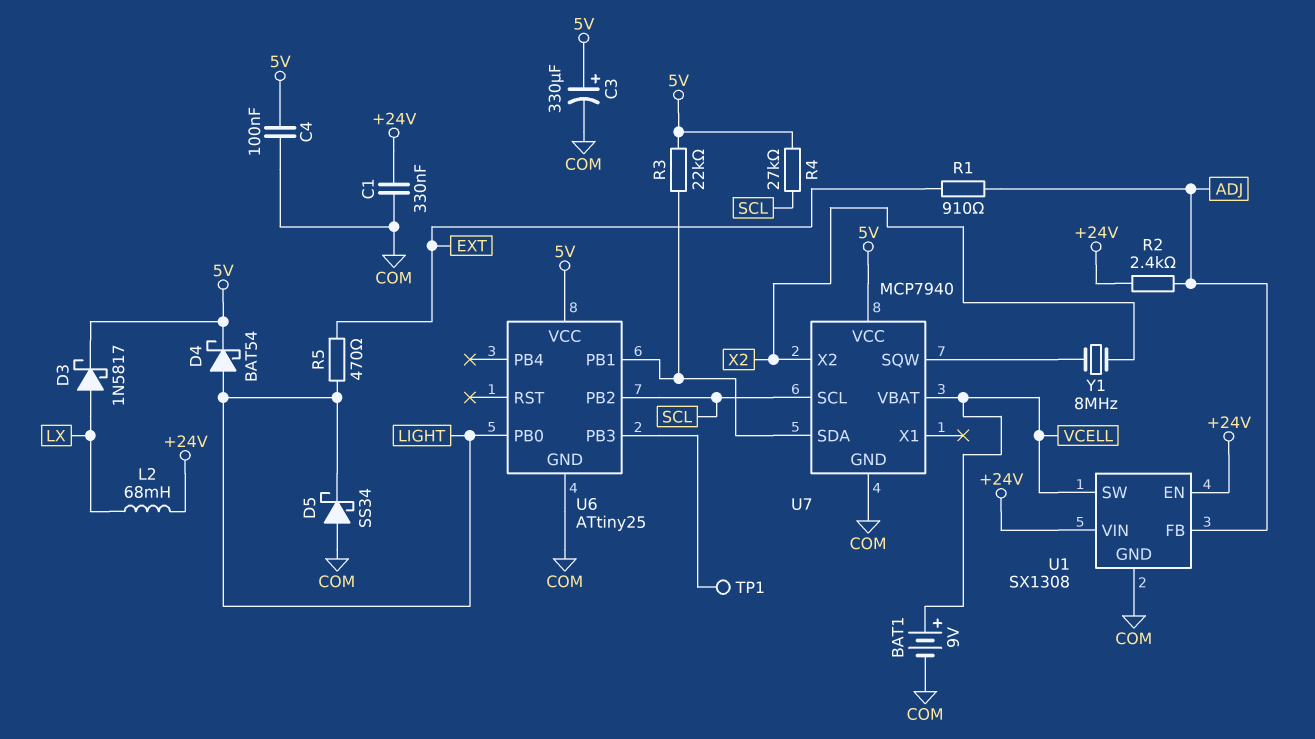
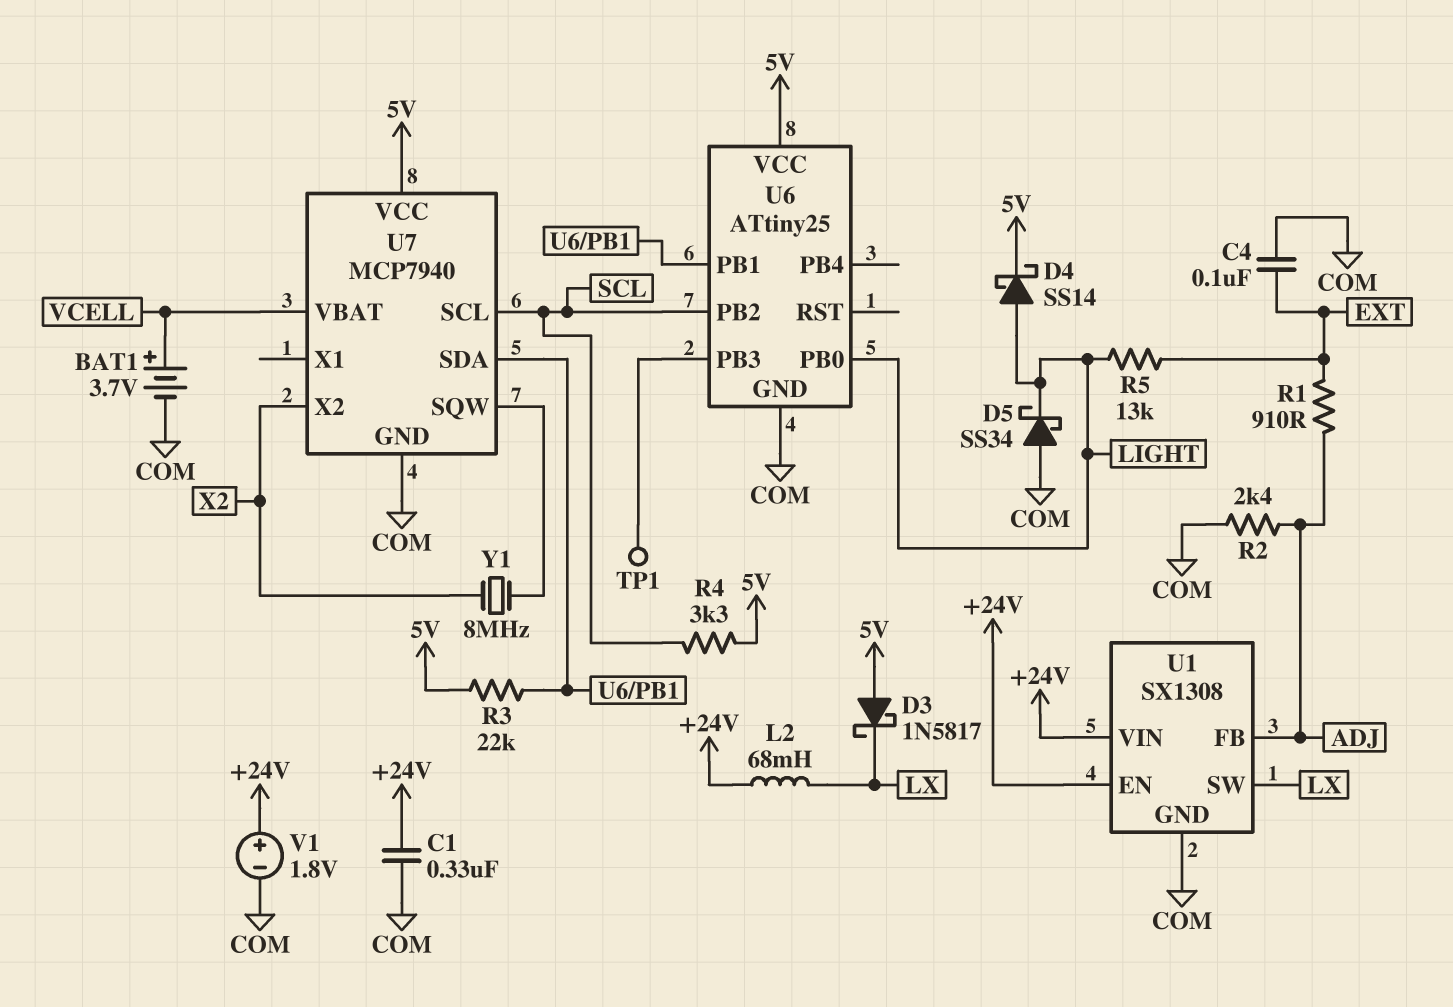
BAT1: 9V (plus VCELL, minus COM) -> 3.7V (plus VCELL, minus COM)
C3: 330uF (plus 5V, minus COM) -> none
C4: 100nF (5V, COM) -> 100nF (COM, EXT)
D3: schottky 1N5817 (A LX, K 5V) -> schottky 1N5817 (A 5V, K LX)
D4: schottky BAT54 (A LIGHT, K 5V) -> schottky SS14 (A LIGHT, K 5V)
R2: 2.4k (+24V, ADJ) -> 2.4k (ADJ, COM)
R4: 27k (5V, SCL) -> 3.3k (5V, SCL)
R5: 470 (EXT, LIGHT) -> 13k (EXT, LIGHT)
U1 pin SW: VCELL -> LX
V1: none -> 1.8V (plus +24V, minus COM)

